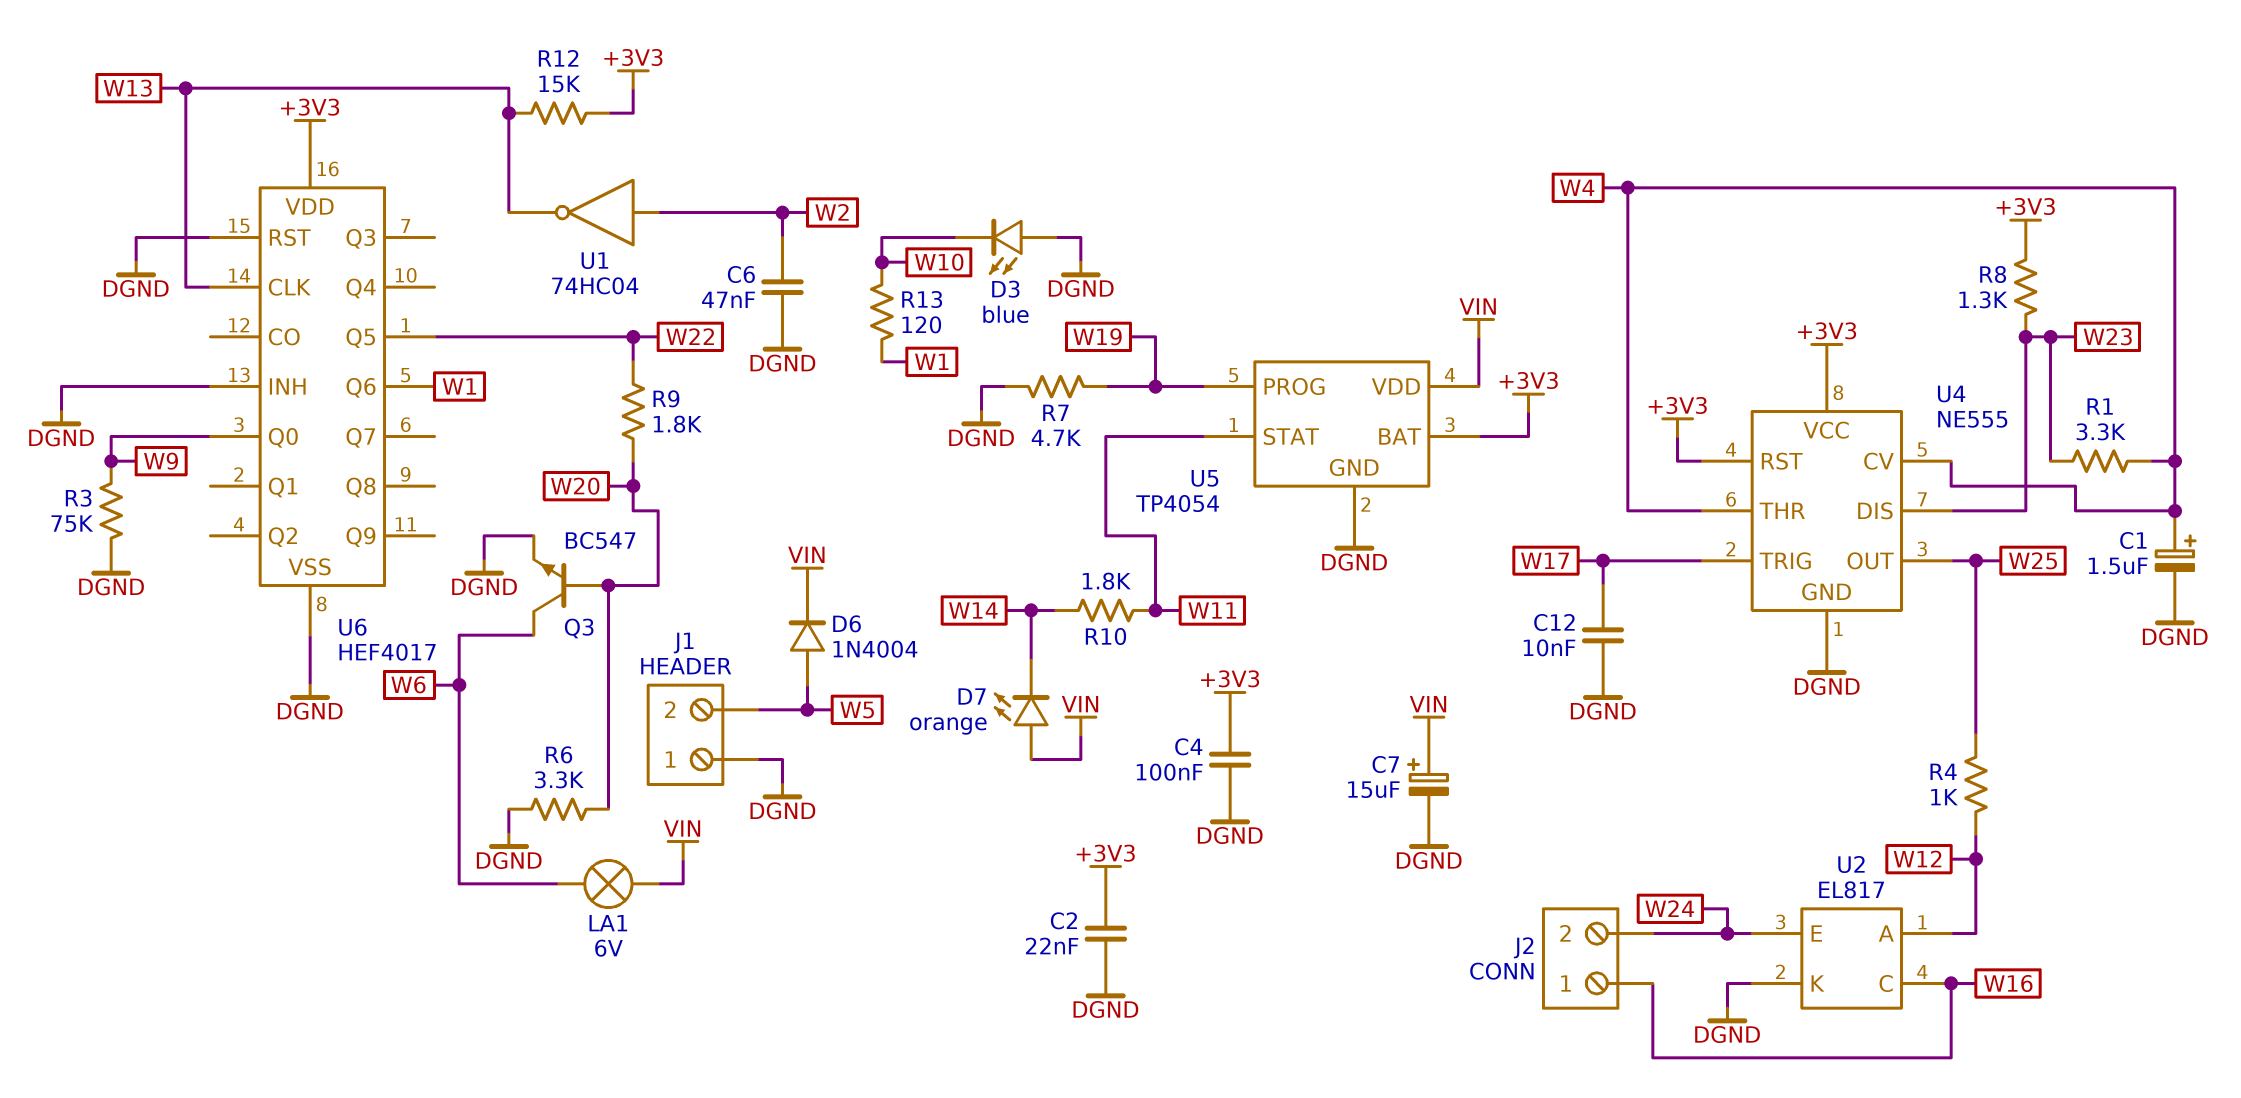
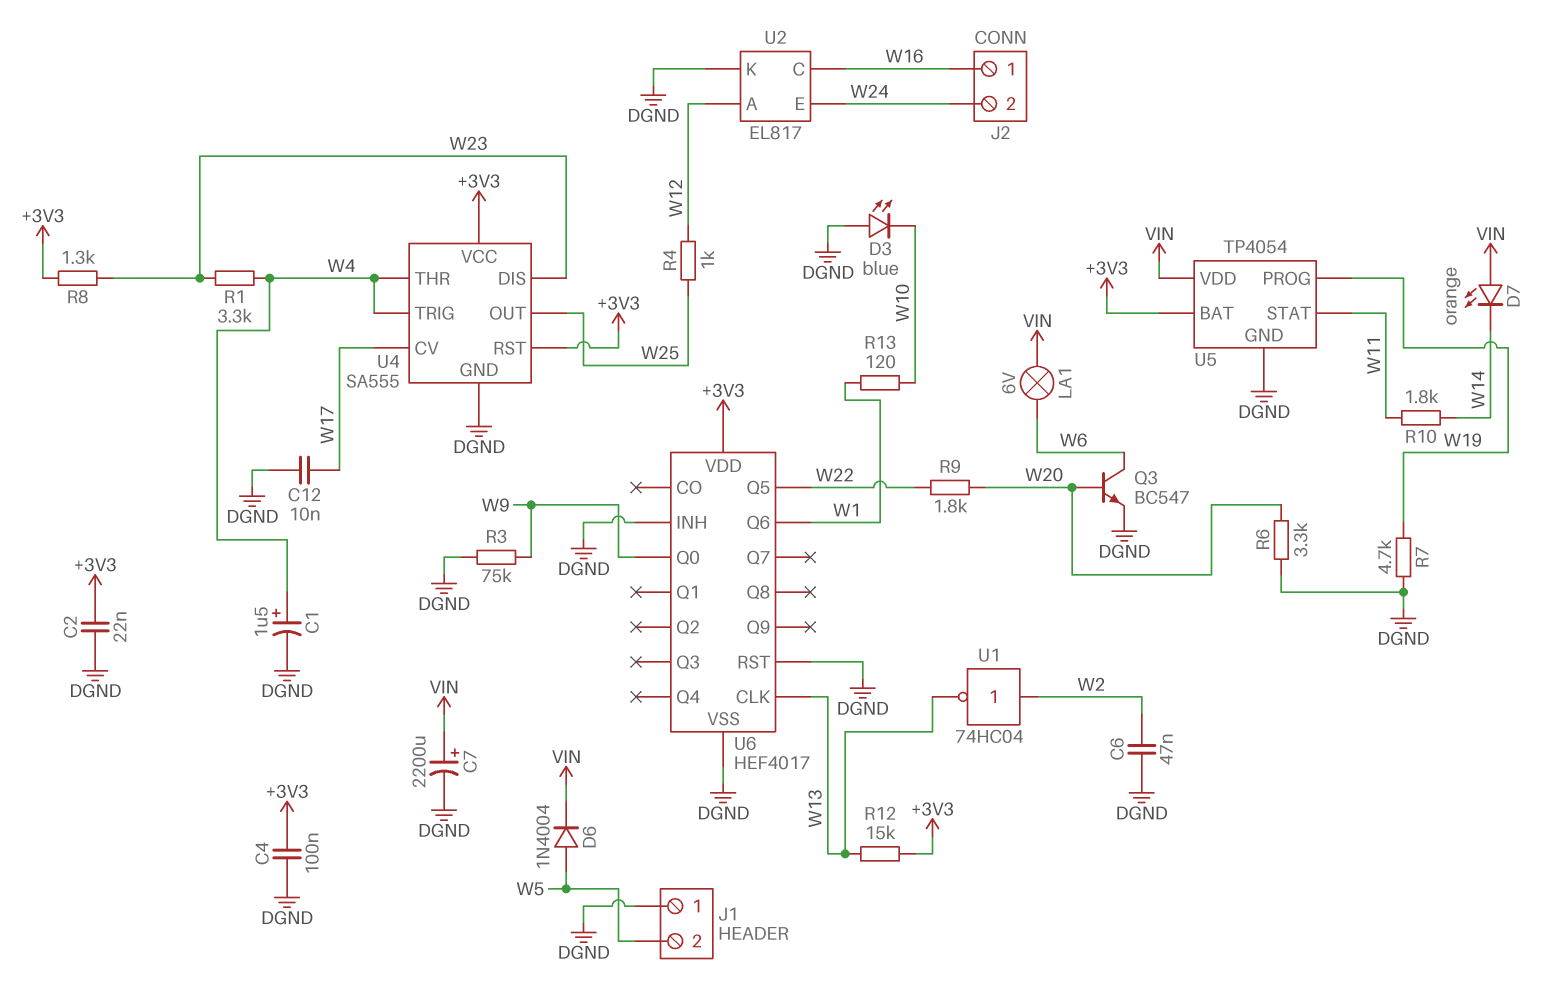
C7: 15uF (plus VIN, minus DGND) -> 2200uF (plus VIN, minus DGND)
U4: NE555 -> SA555
U4 pin CV: W4 -> W17
U4 pin TRIG: W17 -> W4

